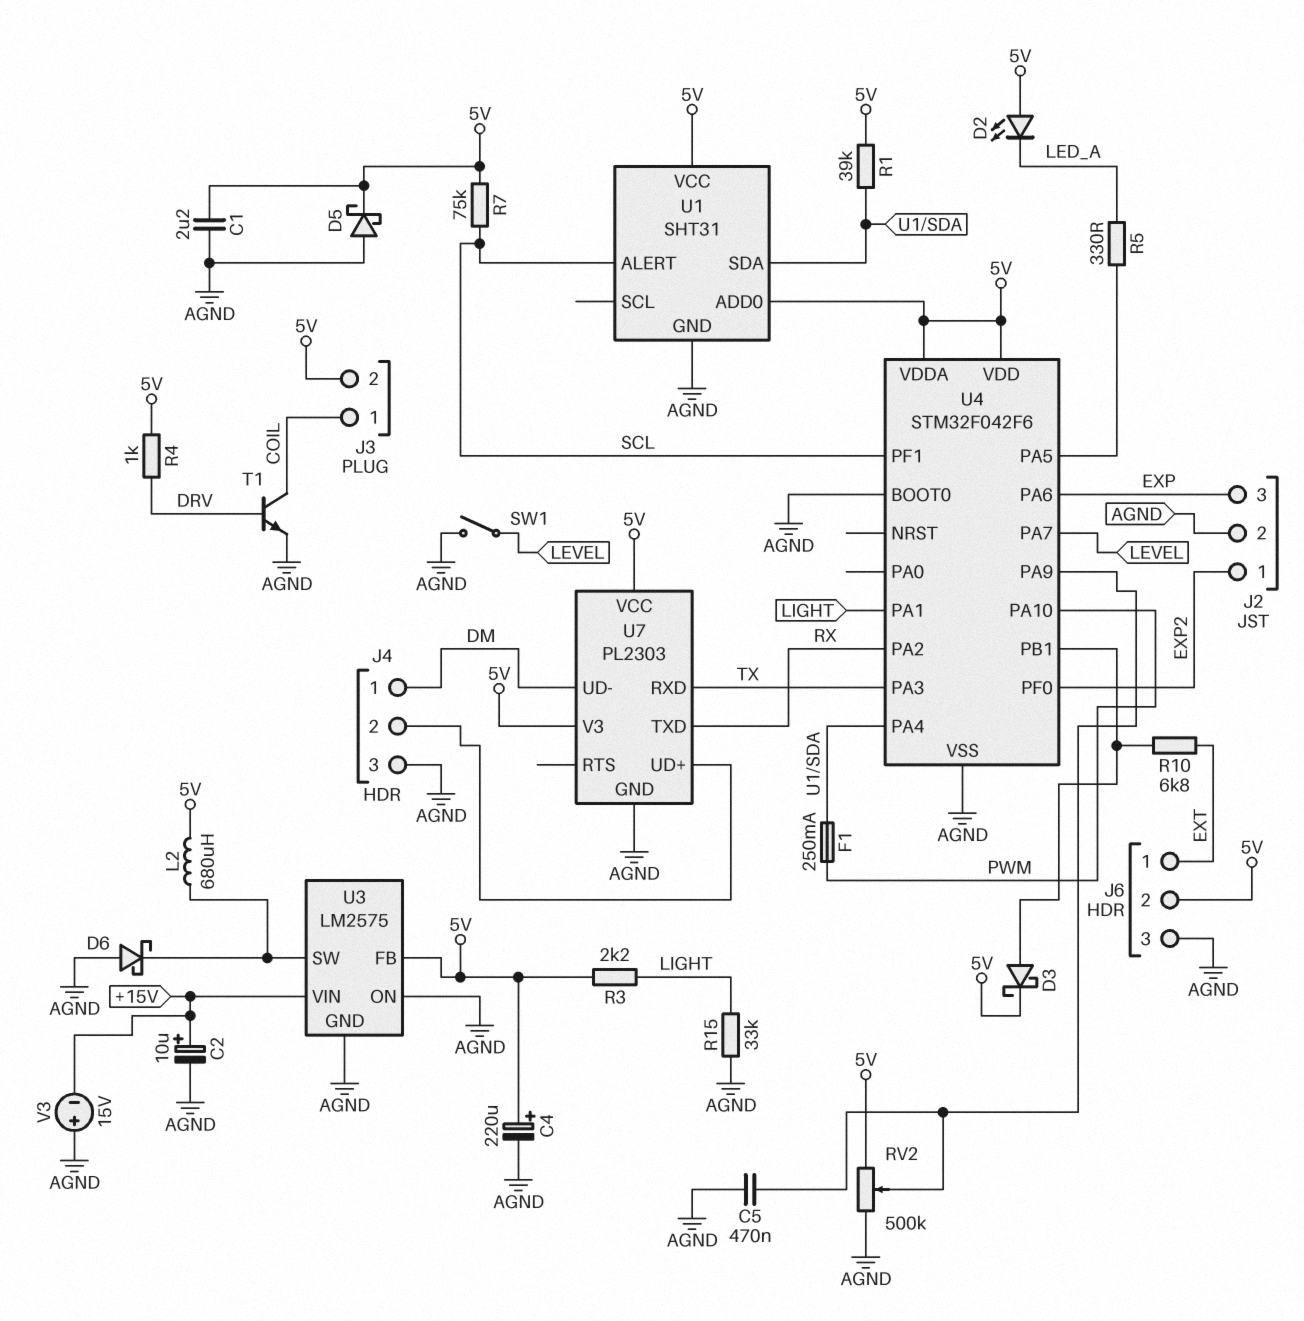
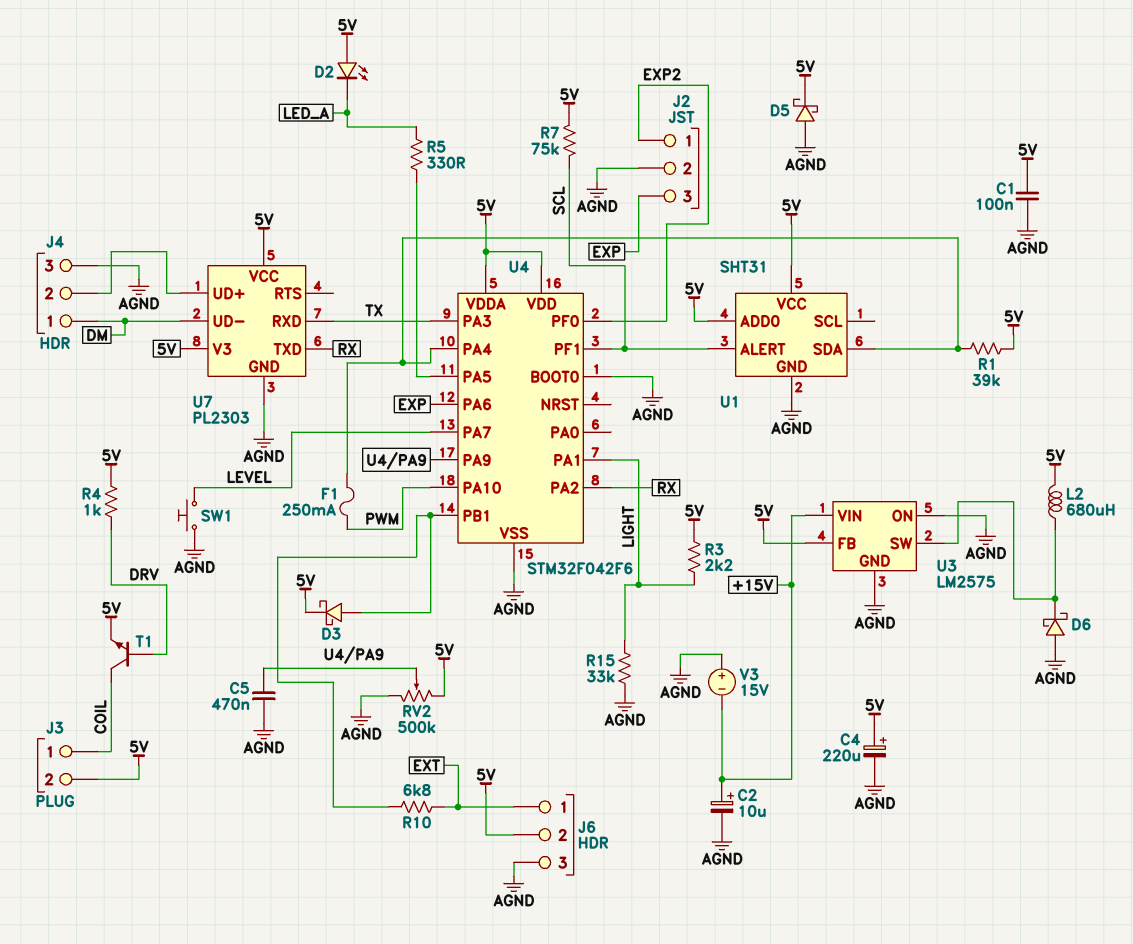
C1: 2.2uF (5V, AGND) -> 100nF (5V, AGND)
SW1: switch (AGND, LEVEL) -> button (AGND, LEVEL)
T1: NPN (B DRV, C COIL, E AGND) -> NPN (B DRV, C COIL, E 5V)

